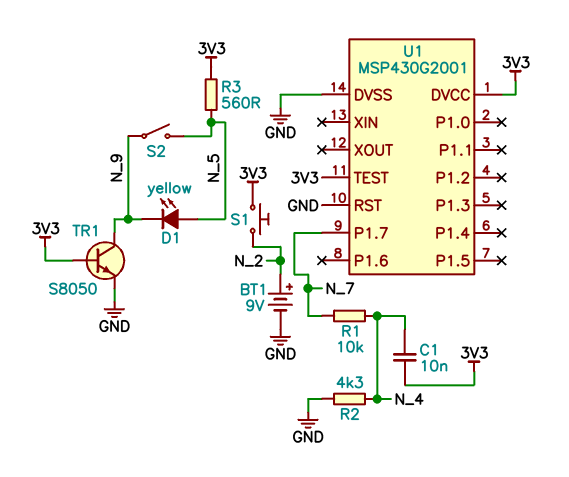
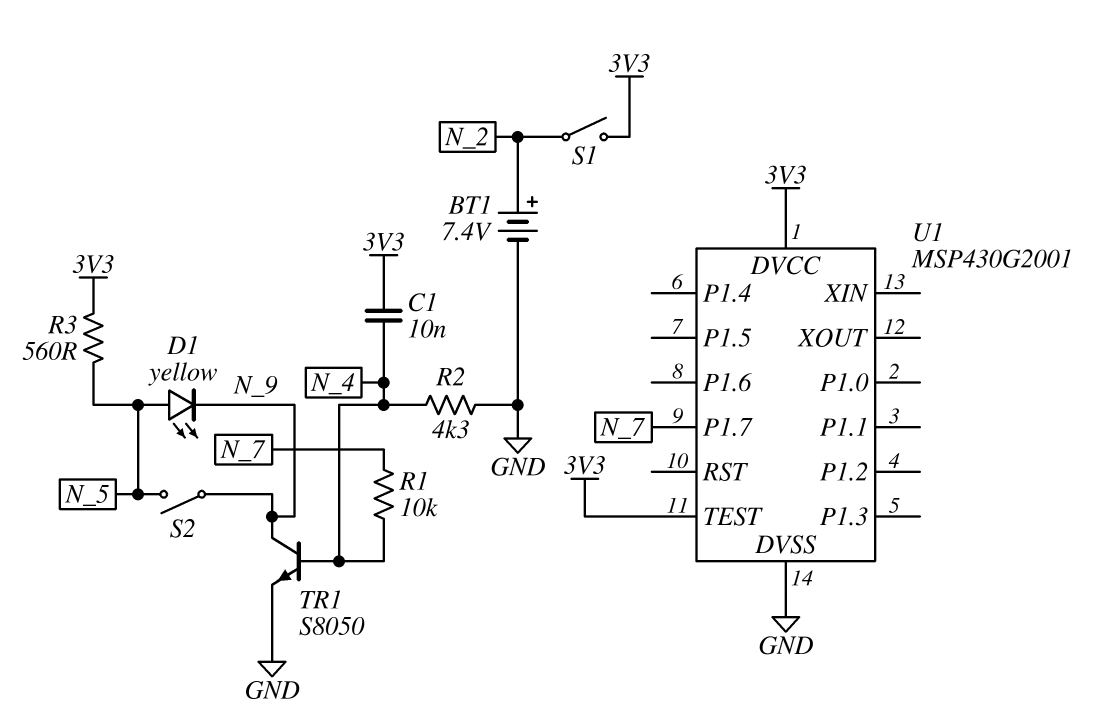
BT1: 9V (plus N_2, minus GND) -> 7.4V (plus N_2, minus GND)
S1: button (3V3, N_2) -> switch (3V3, N_2)
TR1: NPN S8050 (B 3V3, C N_9, E GND) -> NPN S8050 (B N_4, C N_9, E GND)
U1 pin RST: GND -> none

